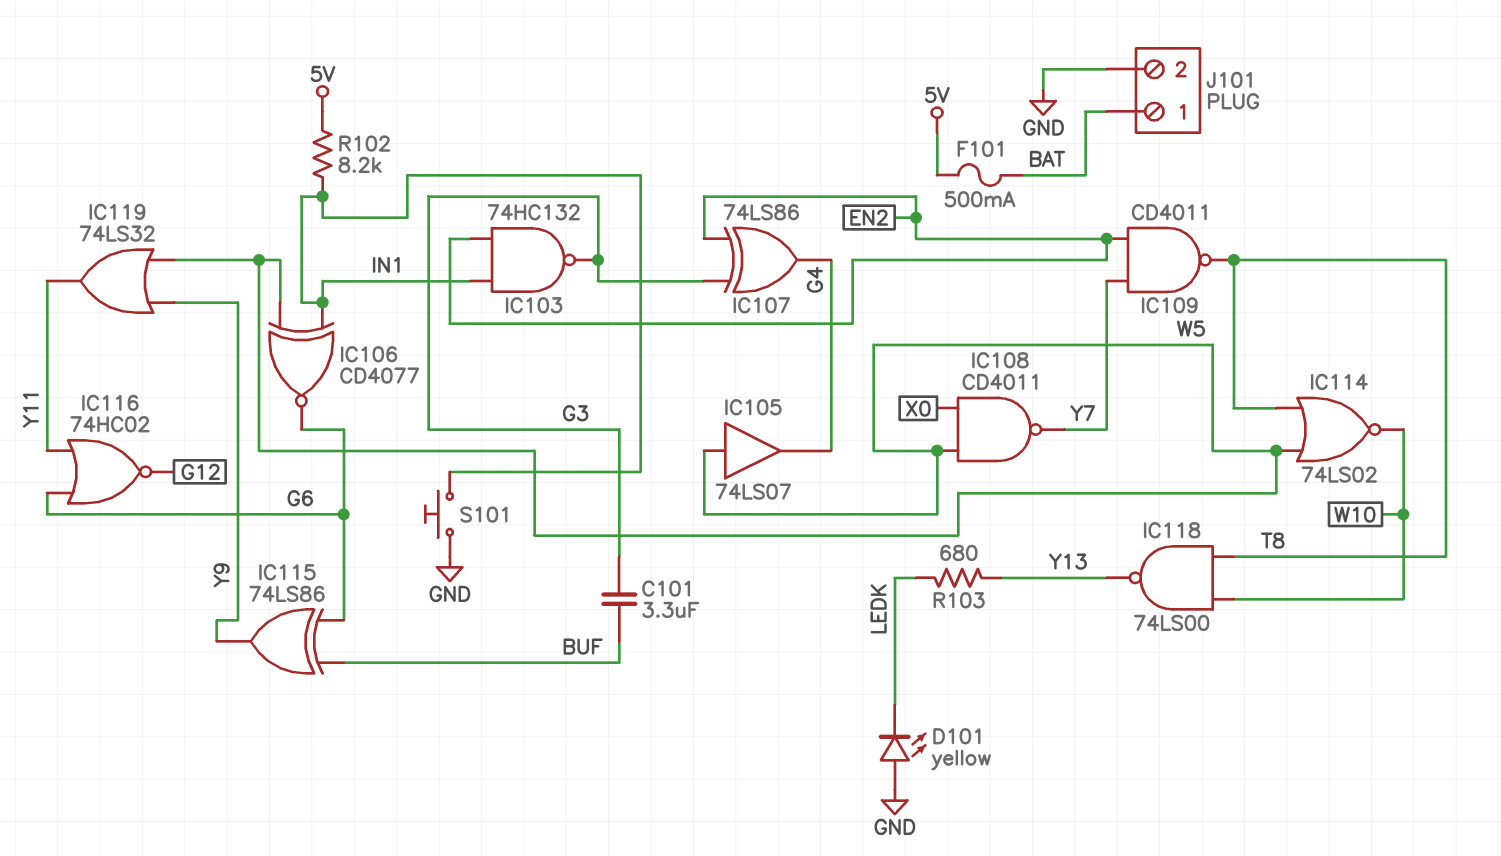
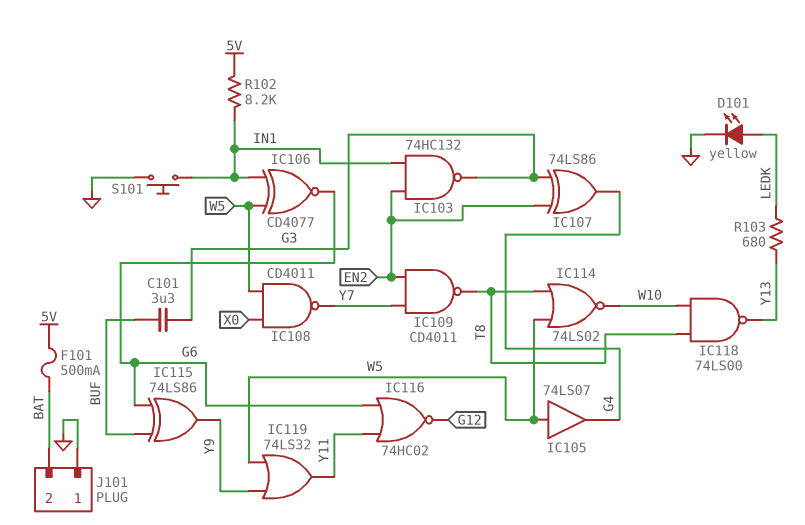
D101: LED yellow (A GND, K LEDK) -> LED yellow (A LEDK, K GND)
J101 pin 1: BAT -> GND
J101 pin 2: GND -> BAT

